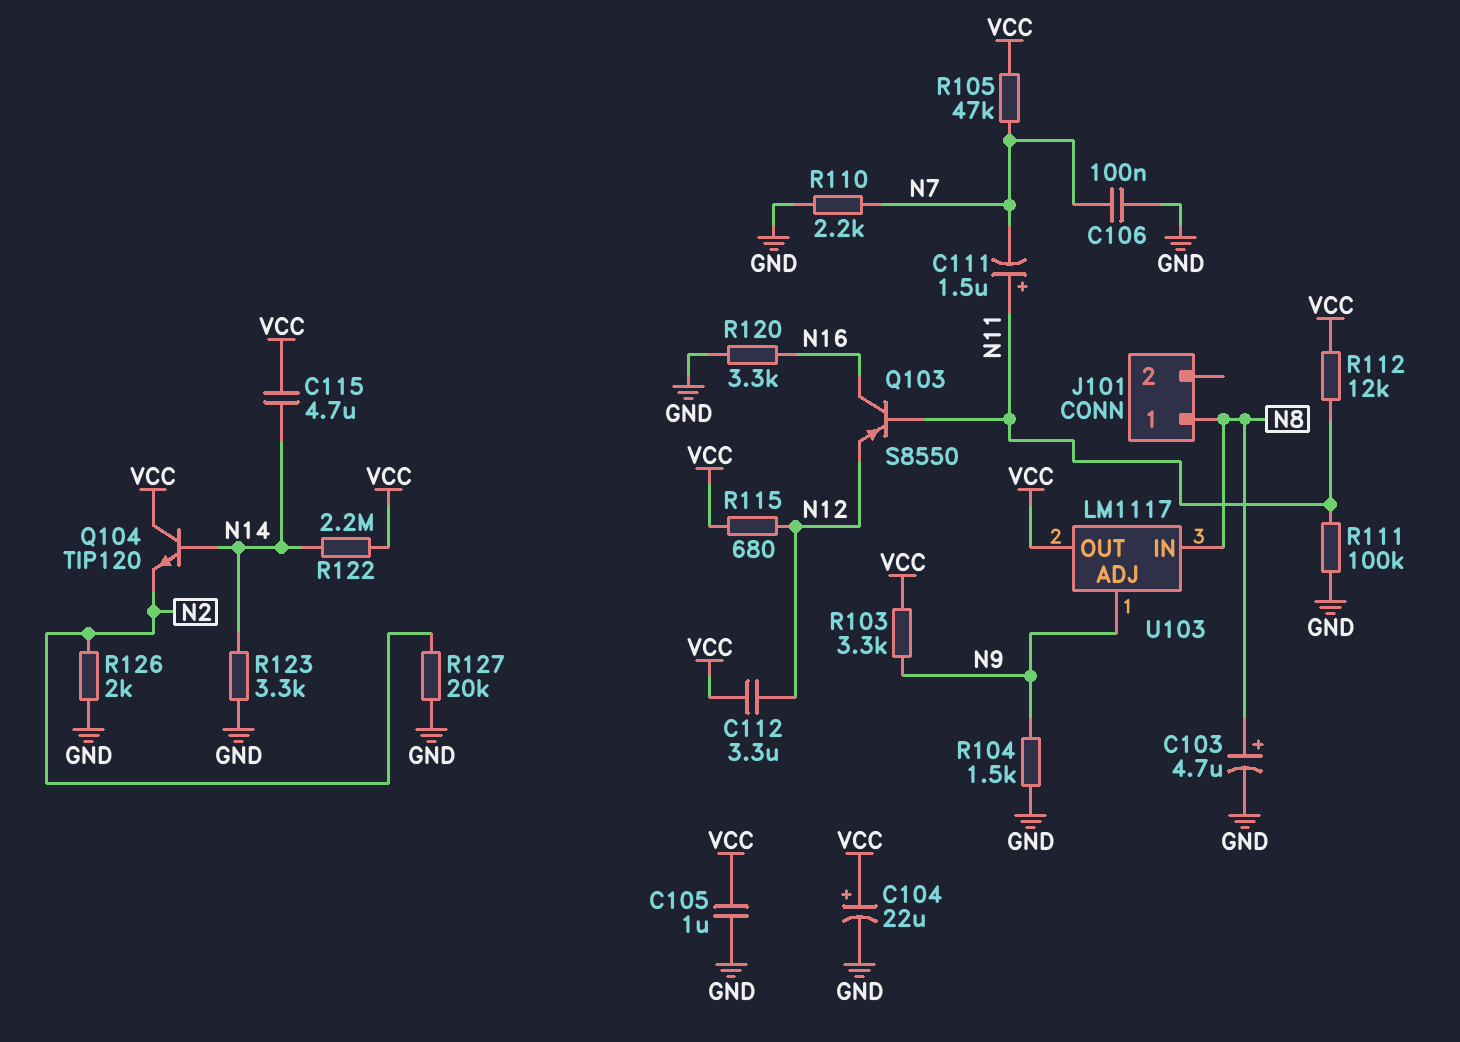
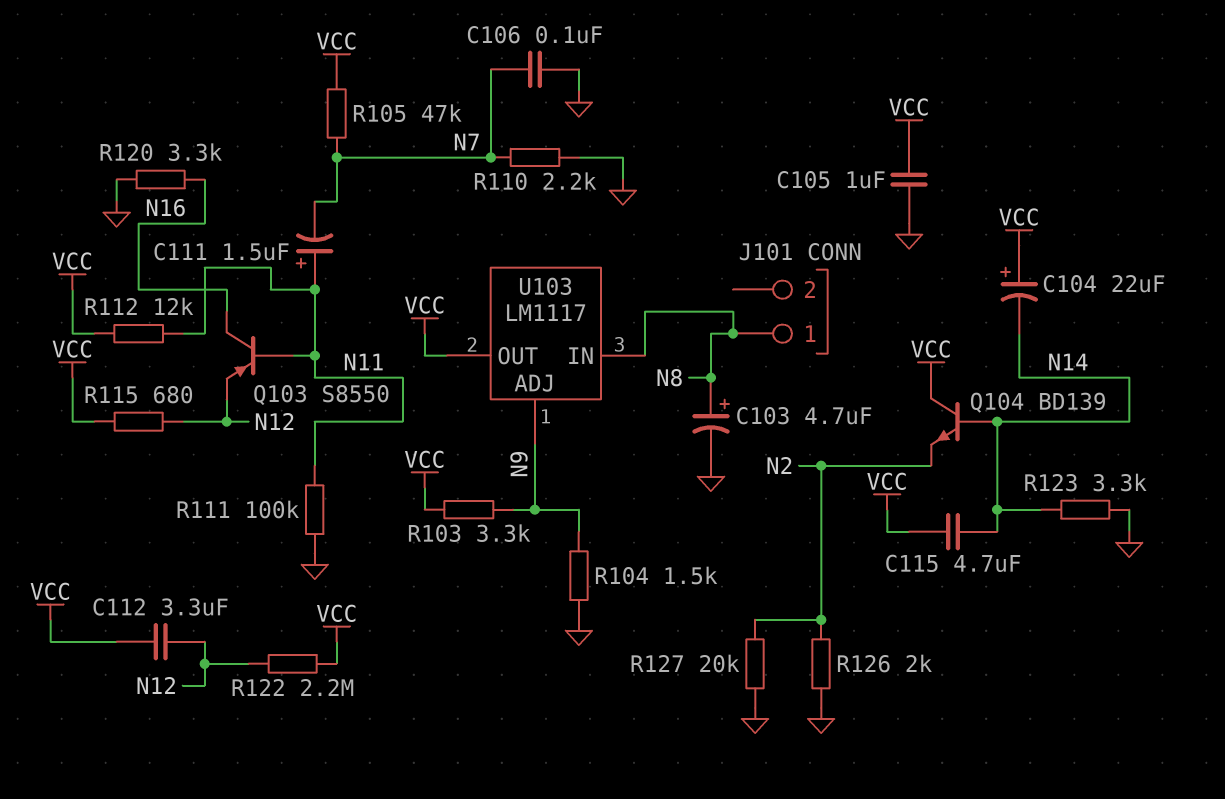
C104: 22uF (plus VCC, minus GND) -> 22uF (plus VCC, minus N14)
Q104: NPN TIP120 (B N14, C VCC, E N2) -> NPN BD139 (B N14, C VCC, E N2)
R122: 2.2M (N14, VCC) -> 2.2M (N12, VCC)

